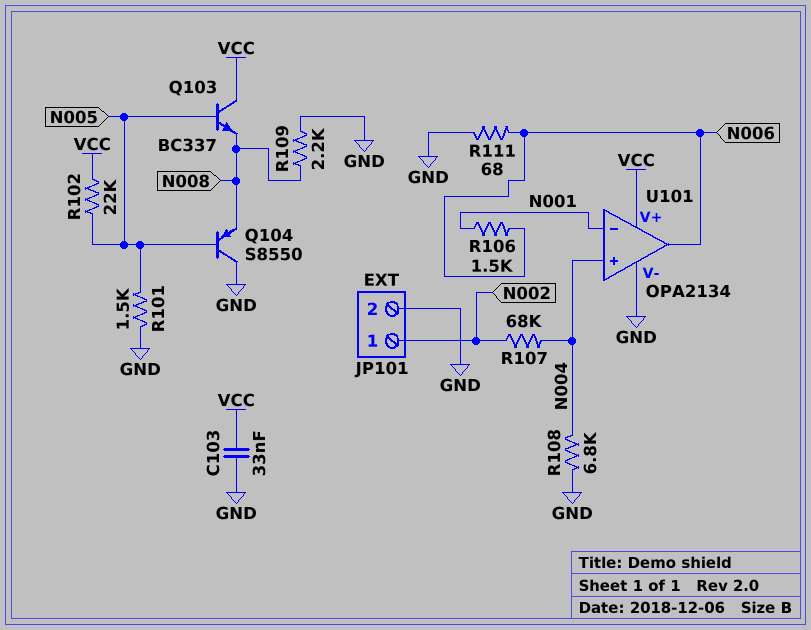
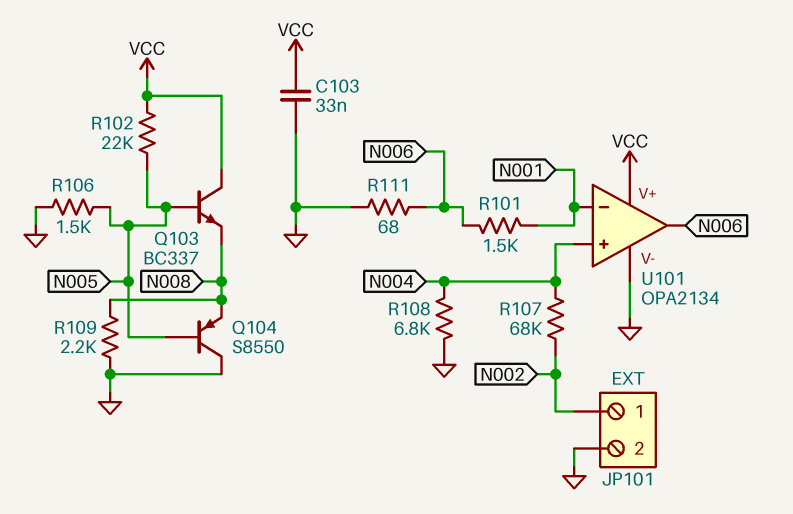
R101: 1.5k (GND, N005) -> 1.5k (N001, N006)
R106: 1.5k (N001, N006) -> 1.5k (GND, N005)

